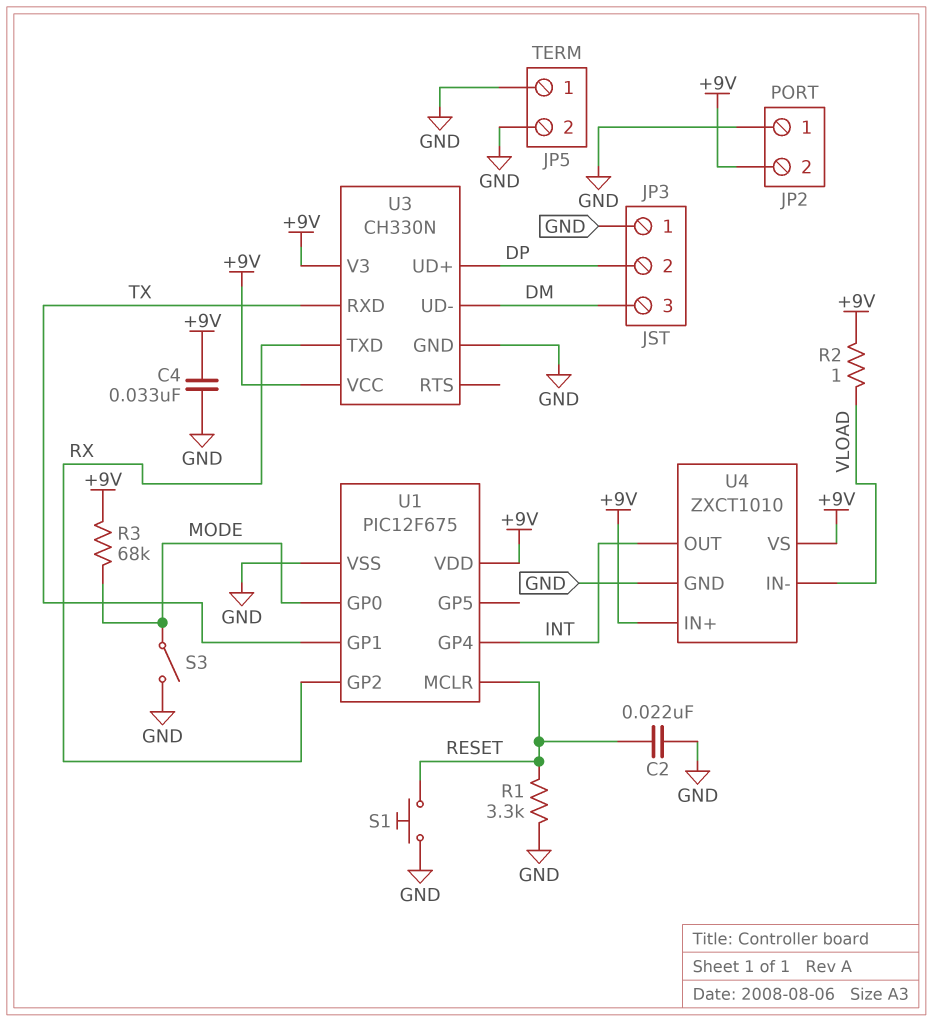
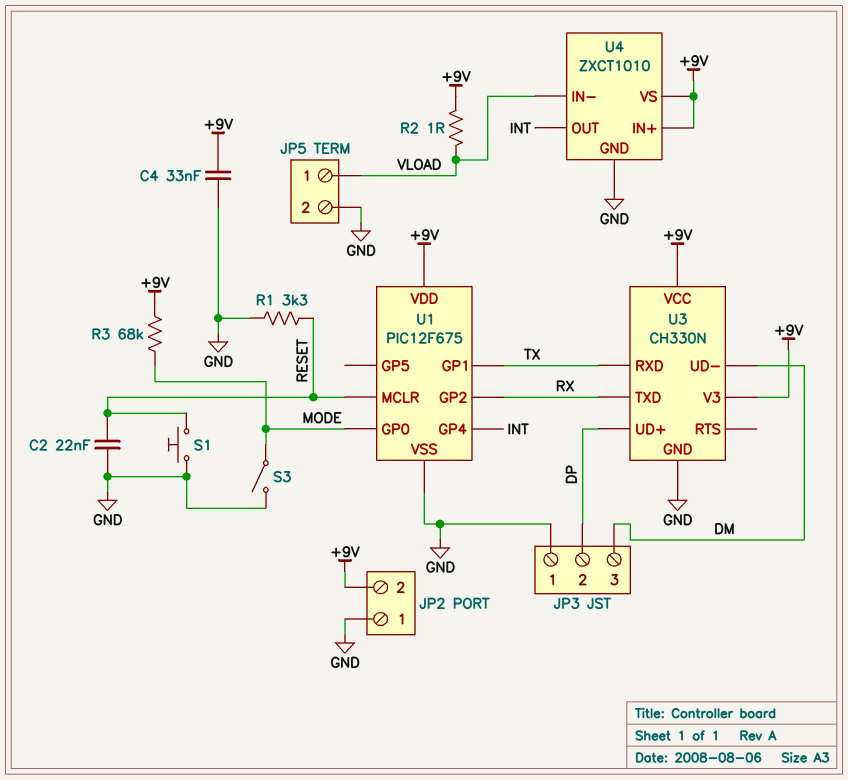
JP5 pin 1: GND -> VLOAD

